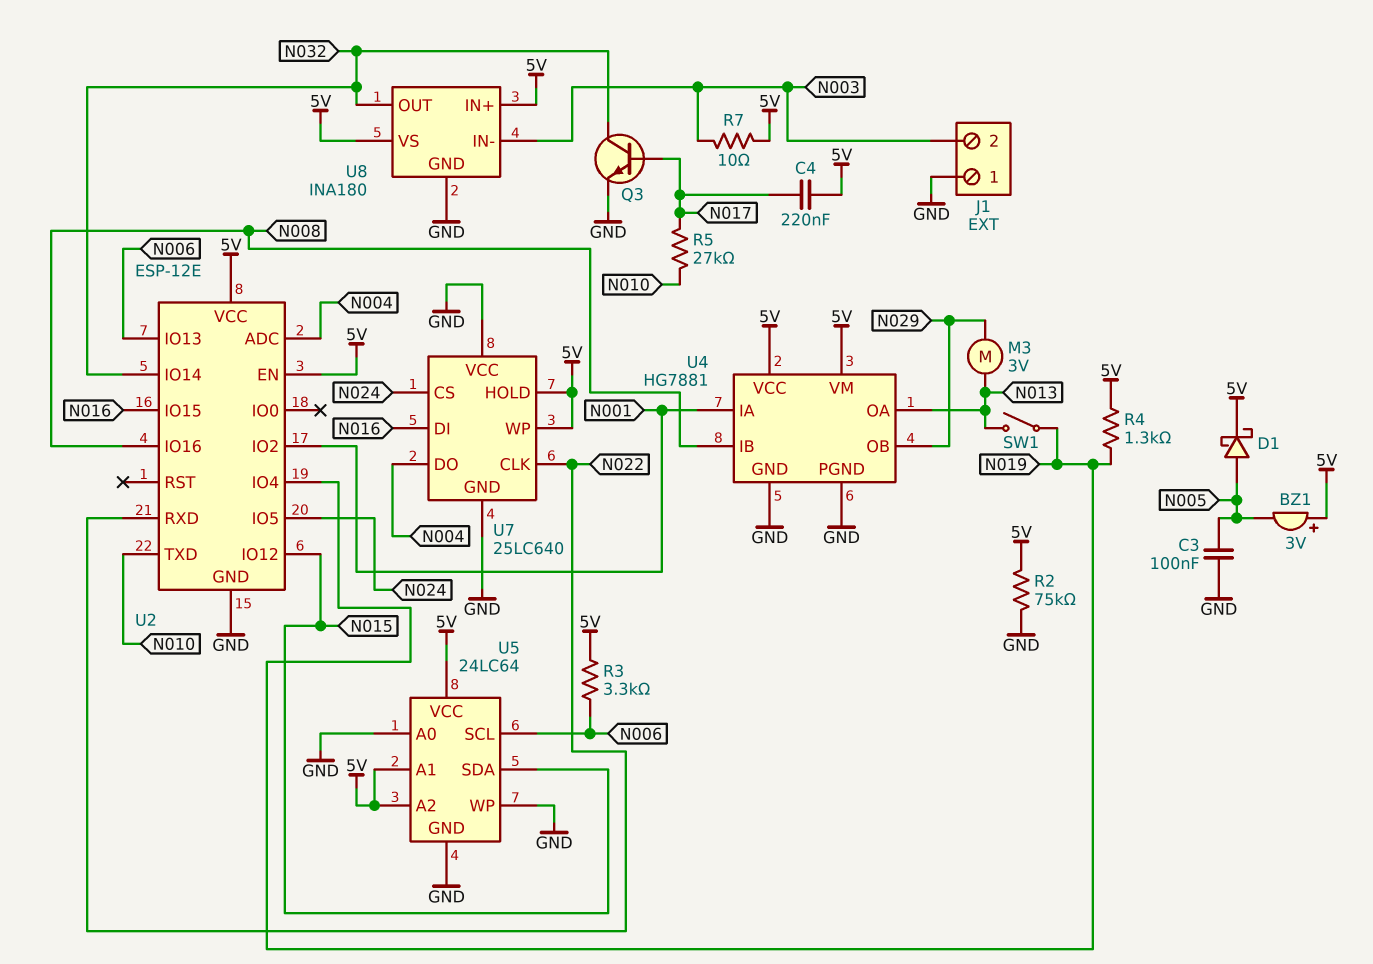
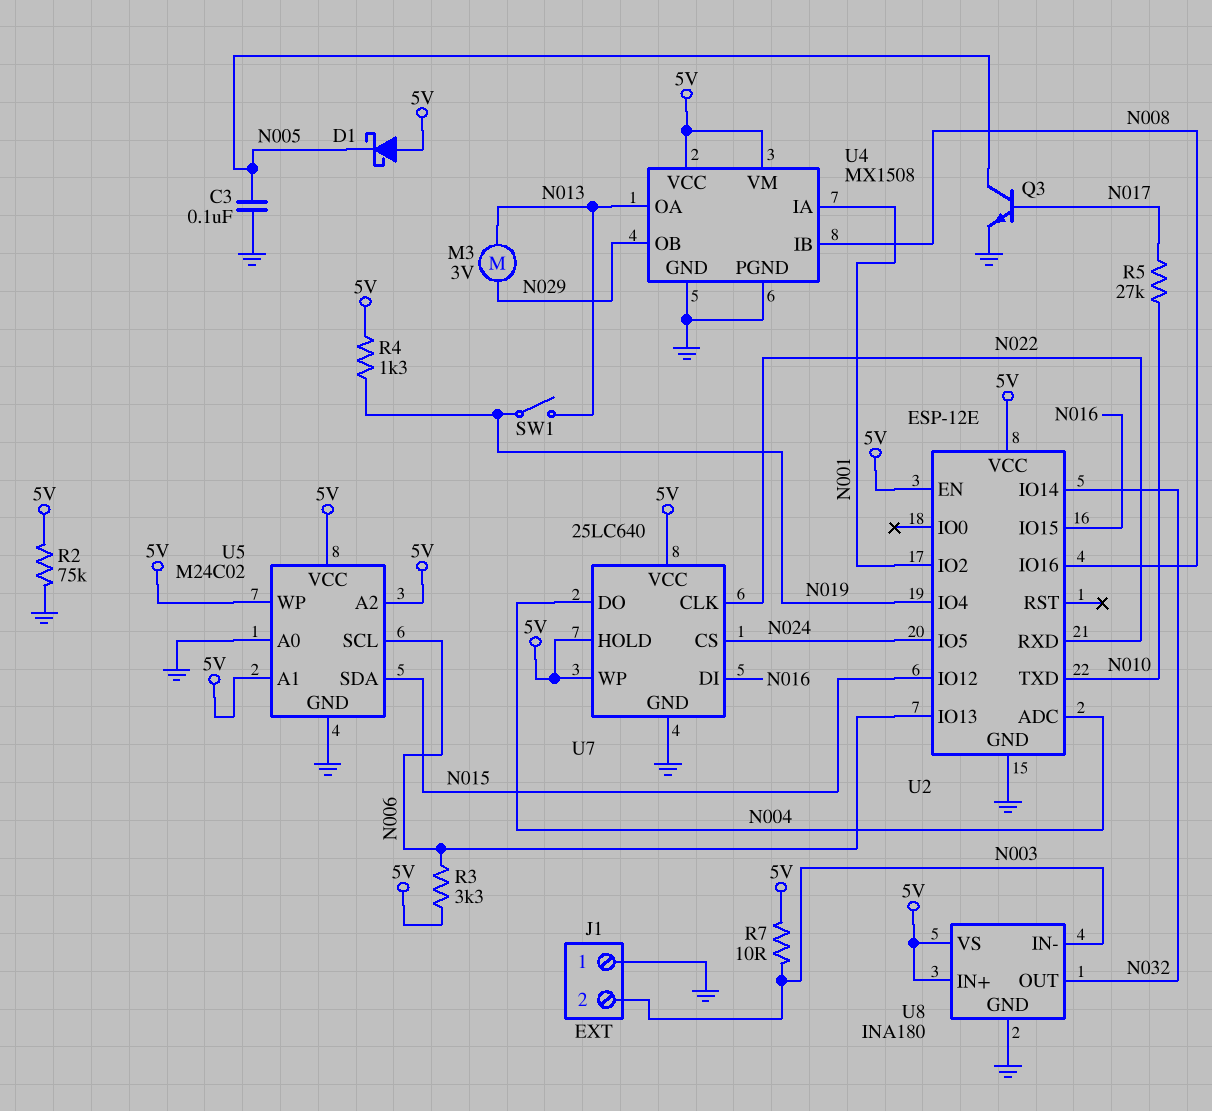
BZ1: buzzer 3V (plus 5V, minus N005) -> none
C4: 220nF (5V, N017) -> none
D1: schottky (A N005, K 5V) -> schottky (A 5V, K N005)
Q3: NPN (B N017, C N032, E GND) -> NPN (B N017, C N005, E GND)
U4: HG7881 -> MX1508
U5: 24LC64 -> M24C02
U5 pin WP: GND -> 5V
U7 pin VCC: GND -> 5V

